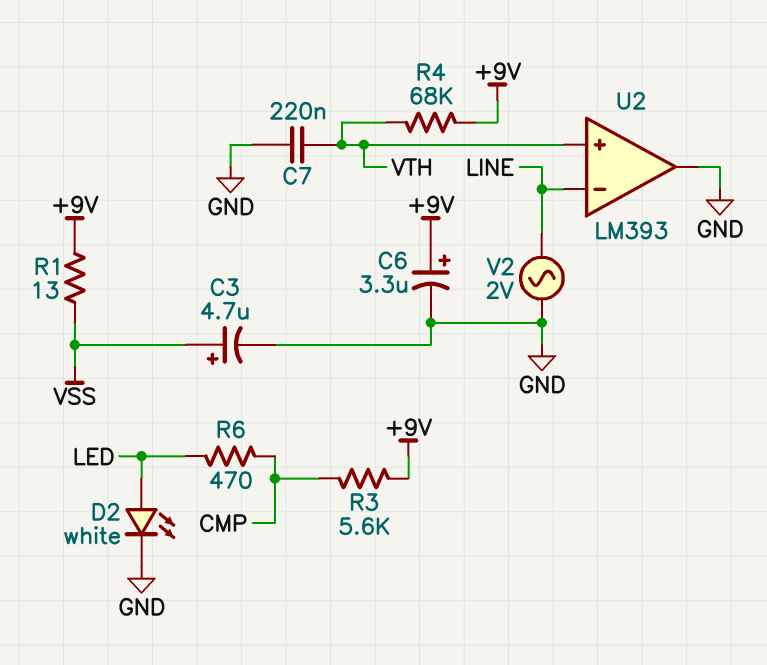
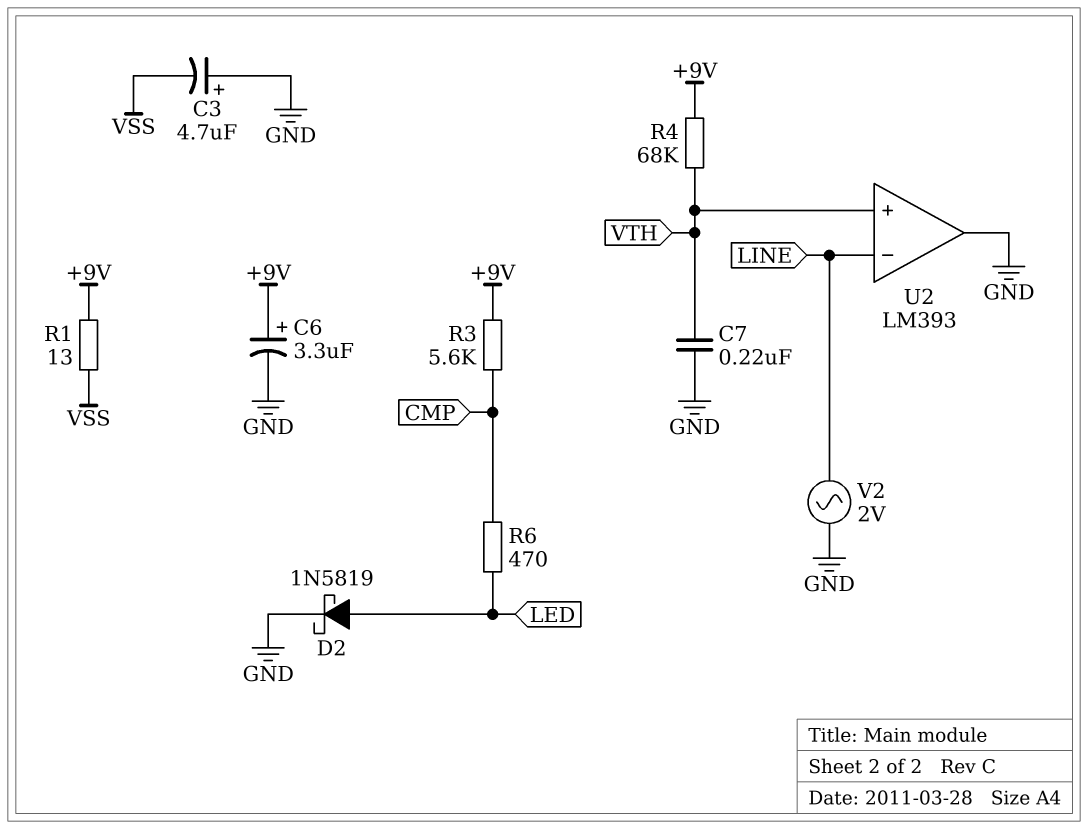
C3: 4.7uF (plus VSS, minus GND) -> 4.7uF (plus GND, minus VSS)
D2: LED white (A LED, K GND) -> schottky 1N5819 (A LED, K GND)

